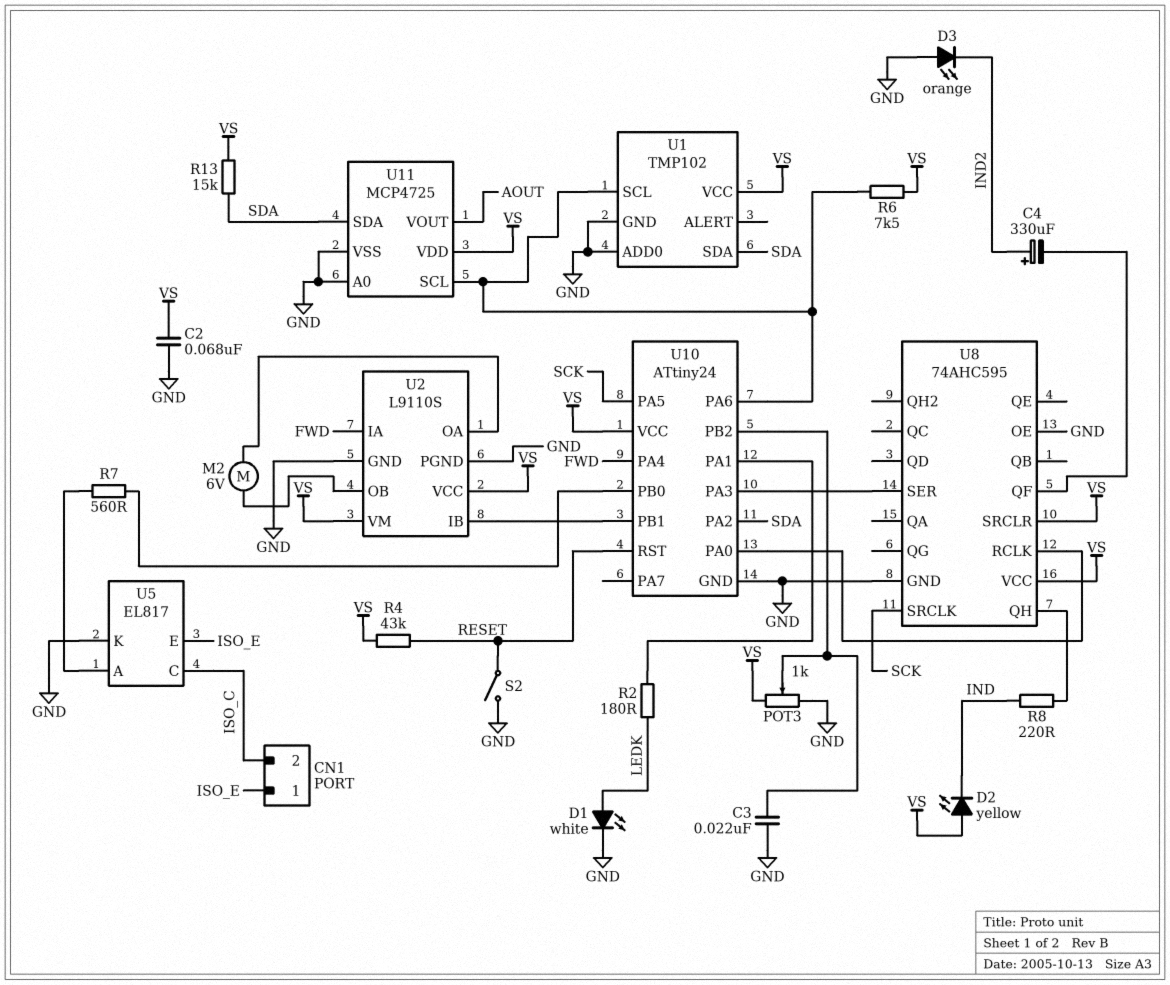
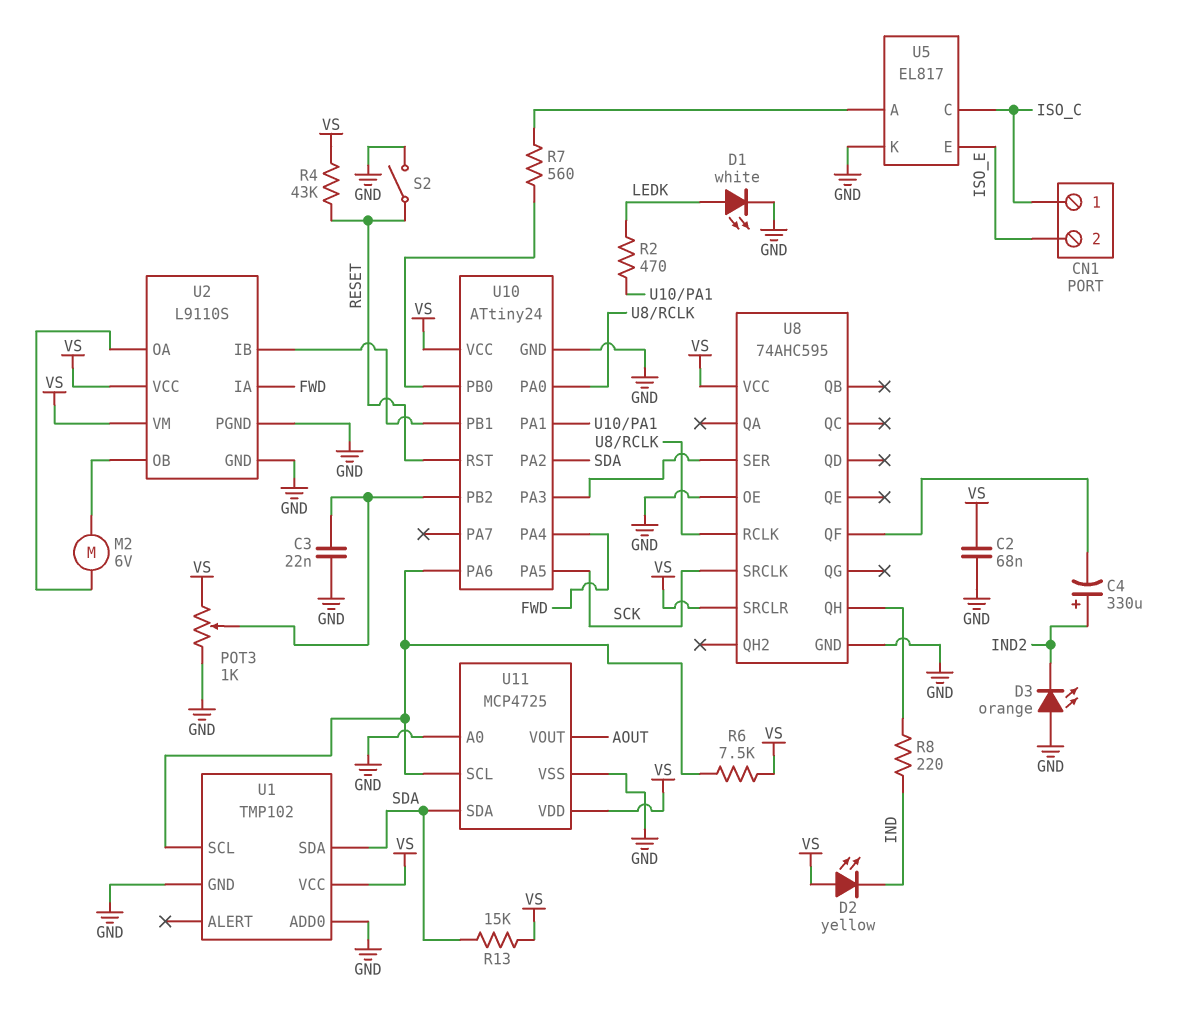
CN1 pin 1: ISO_E -> ISO_C
CN1 pin 2: ISO_C -> ISO_E
R2: 180 (LEDK, U10/PA1) -> 470 (LEDK, U10/PA1)

